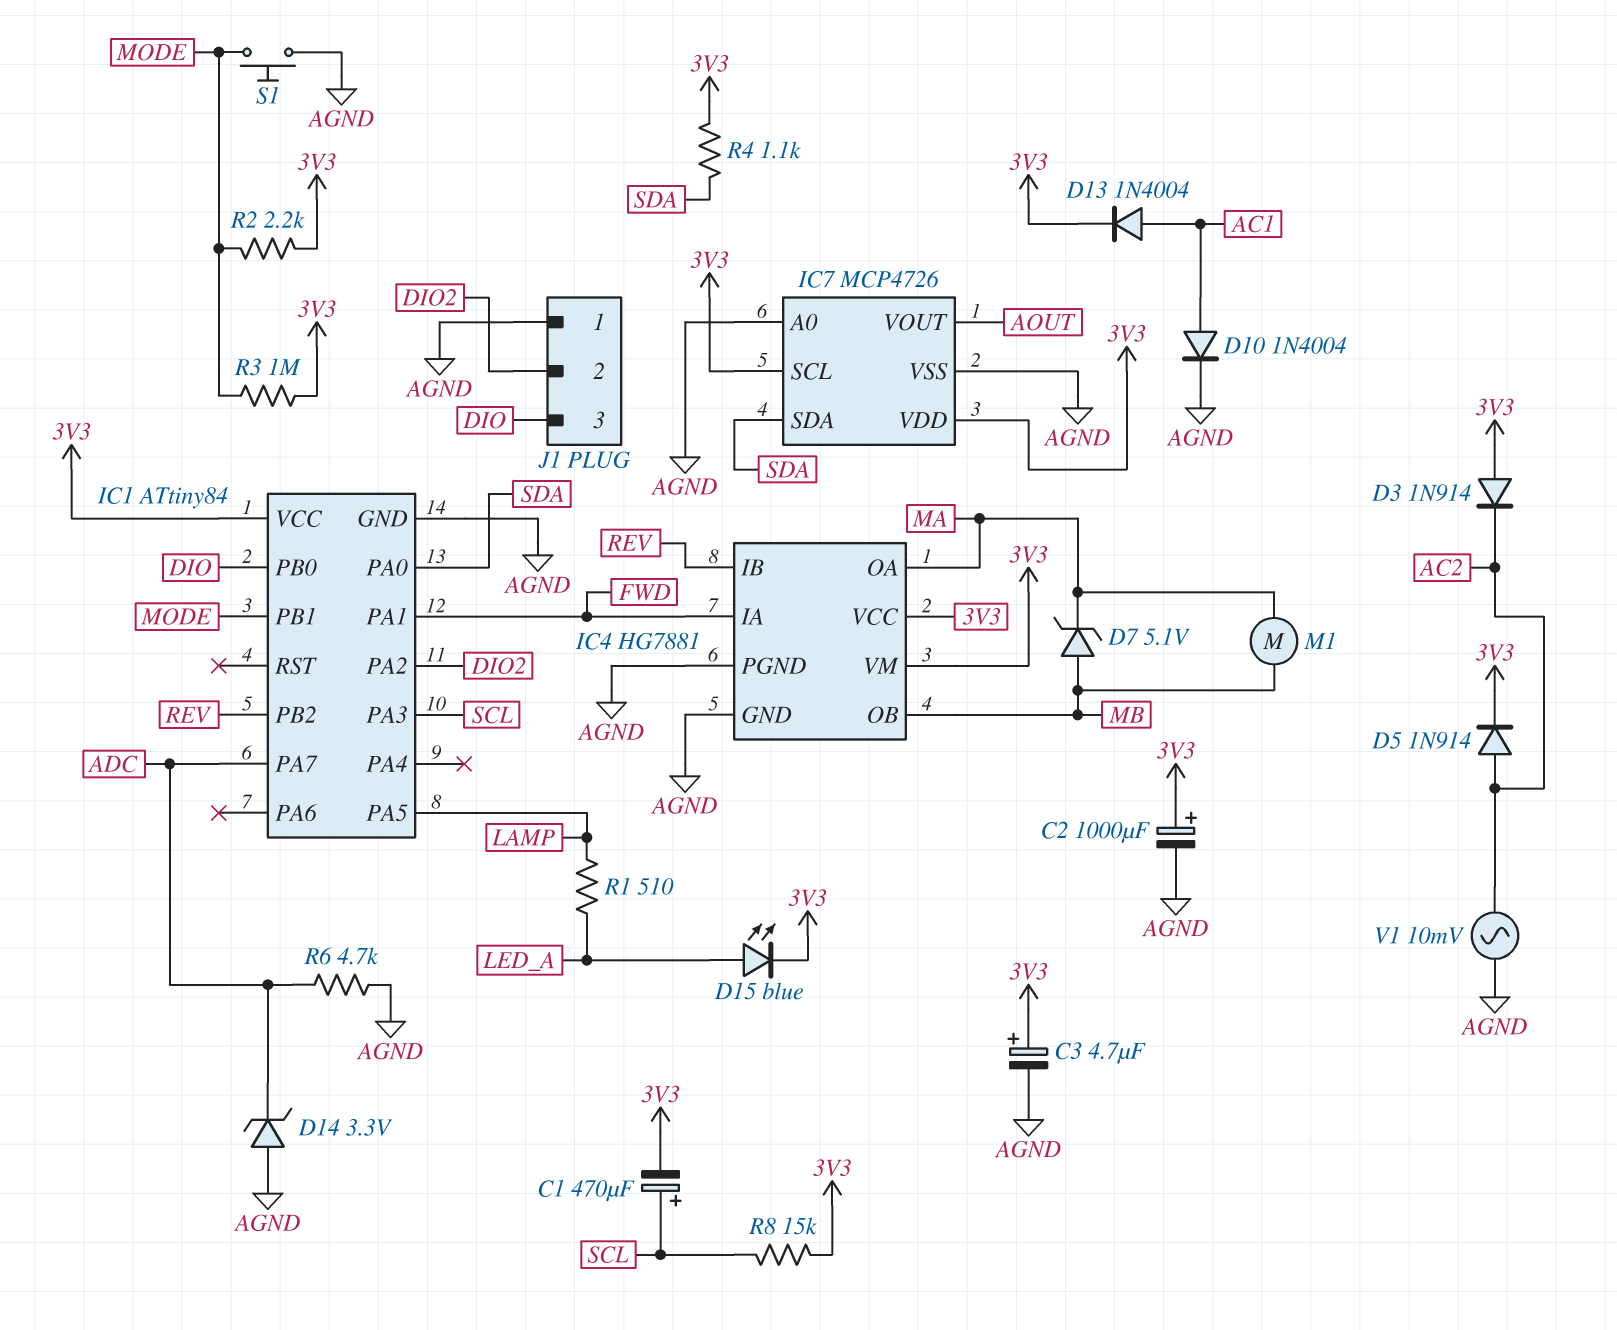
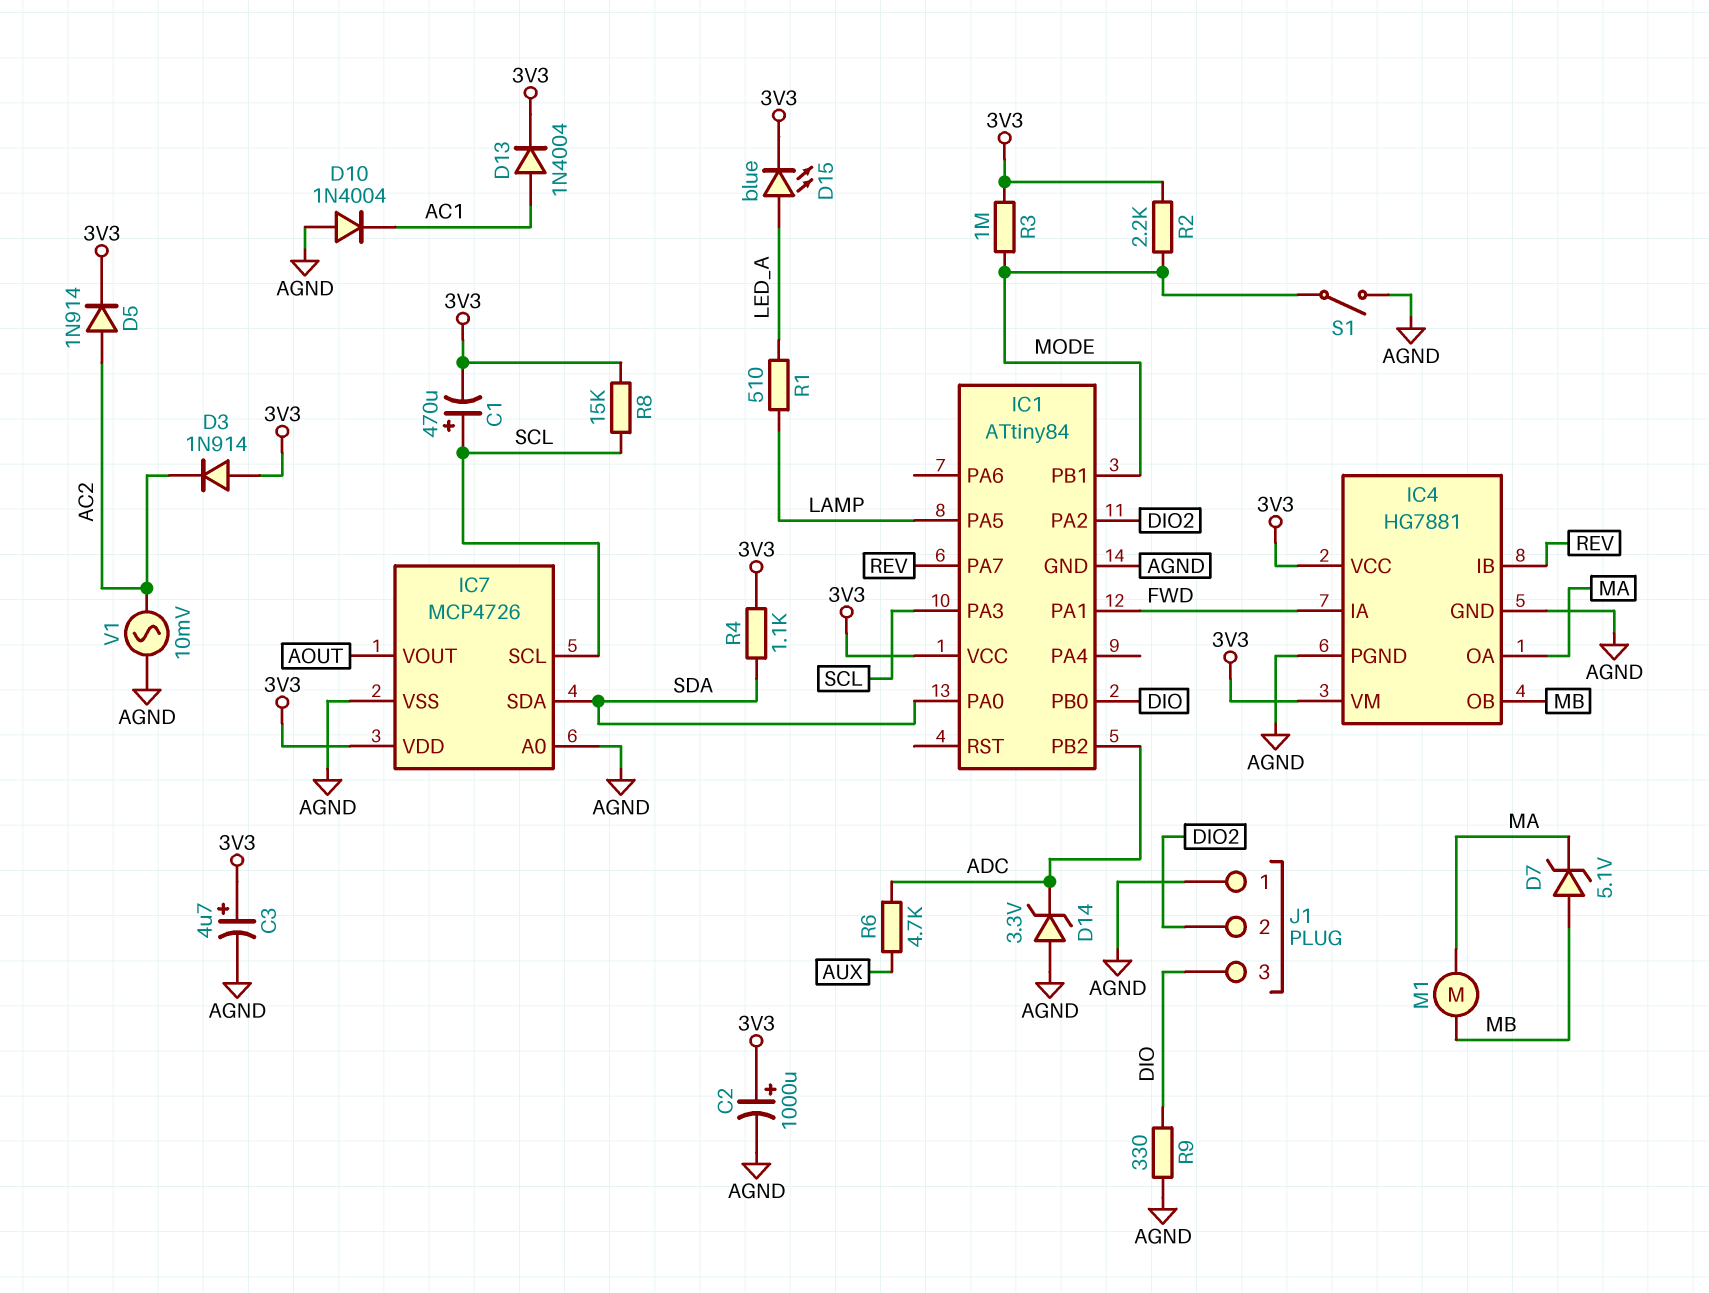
D10: diode 1N4004 (A AC1, K AGND) -> diode 1N4004 (A AGND, K AC1)
IC1 pin PA7: ADC -> REV
IC1 pin PB2: REV -> ADC
IC7 pin SCL: 3V3 -> SCL
R6: 4.7k (ADC, AGND) -> 4.7k (ADC, AUX)
R9: none -> 330 (AGND, DIO)
S1: button (AGND, MODE) -> switch (AGND, MODE)

